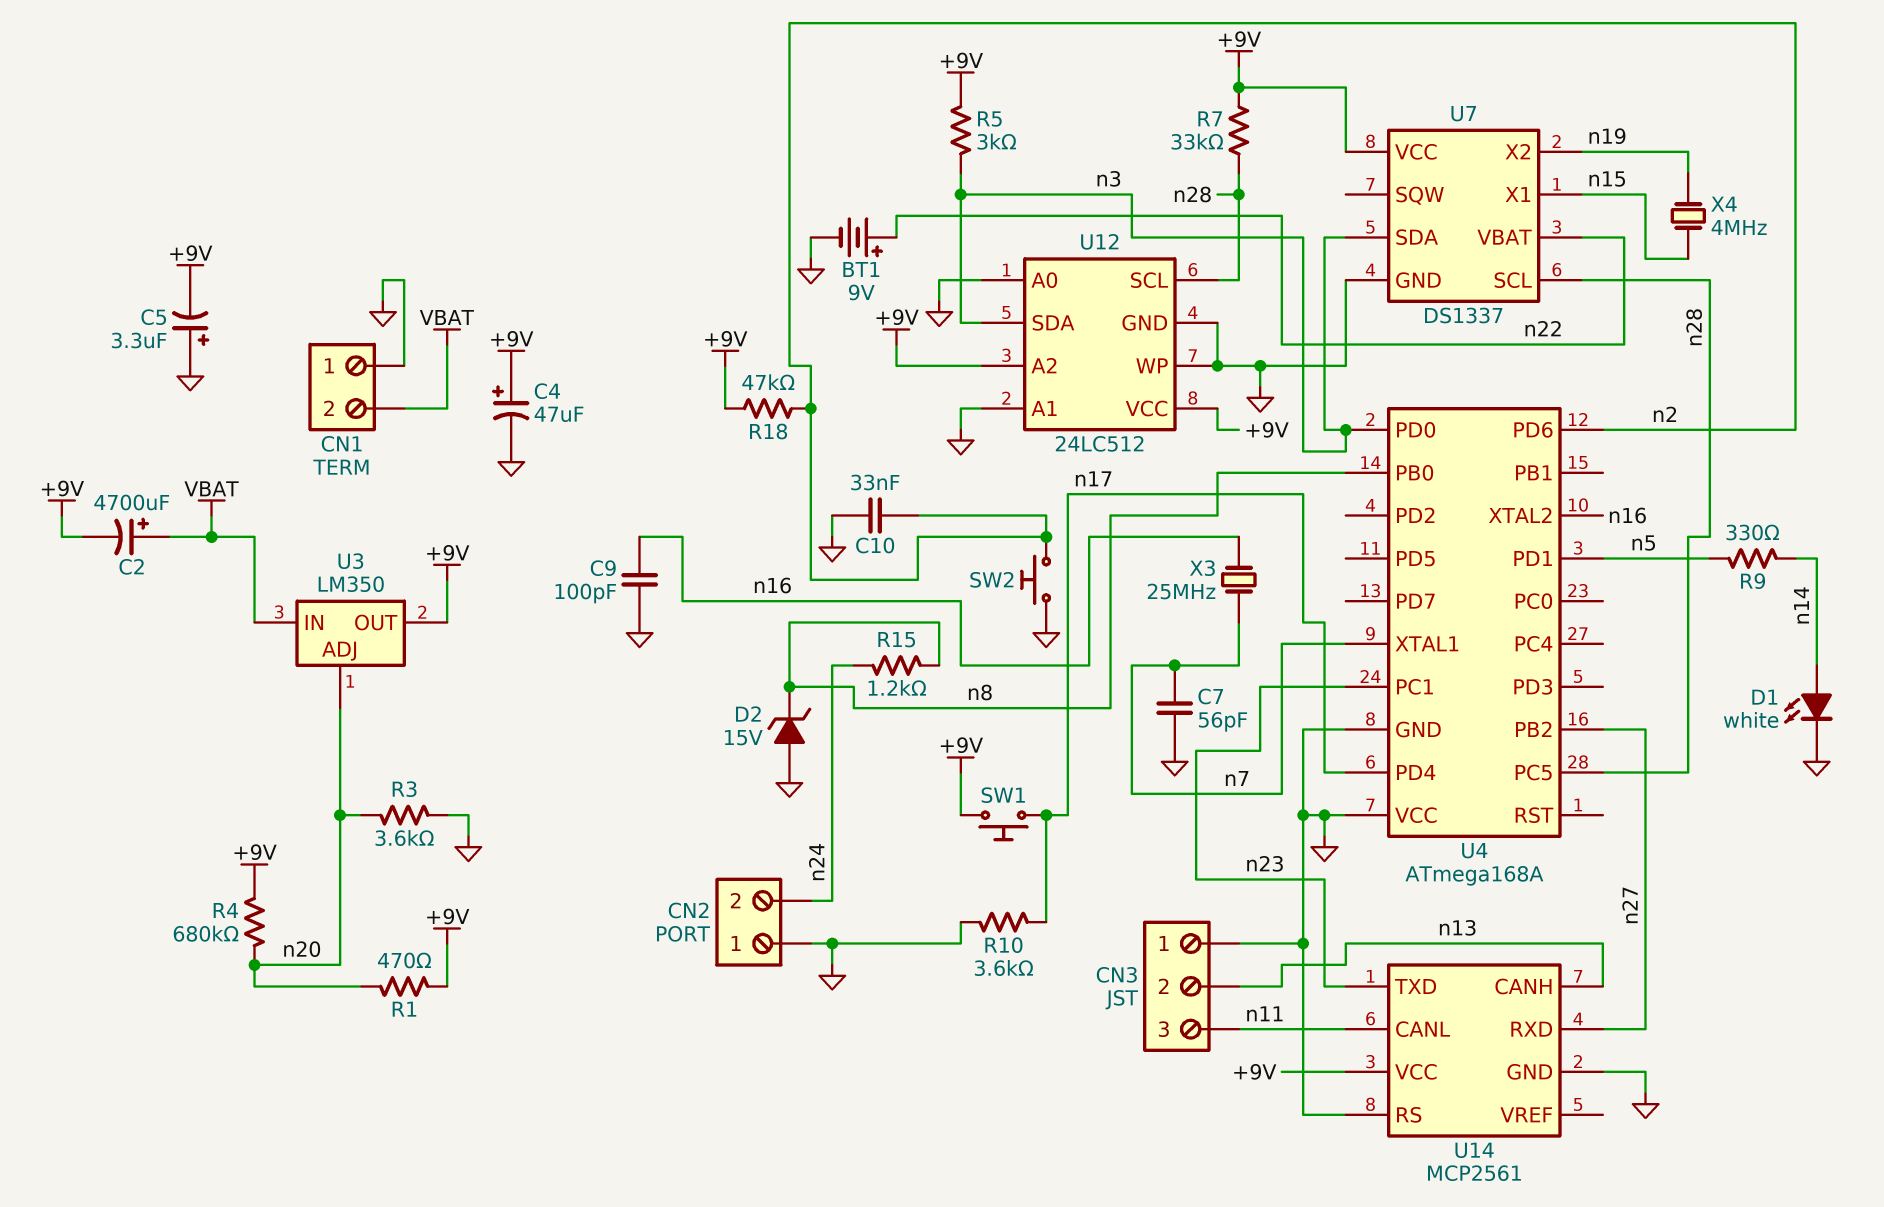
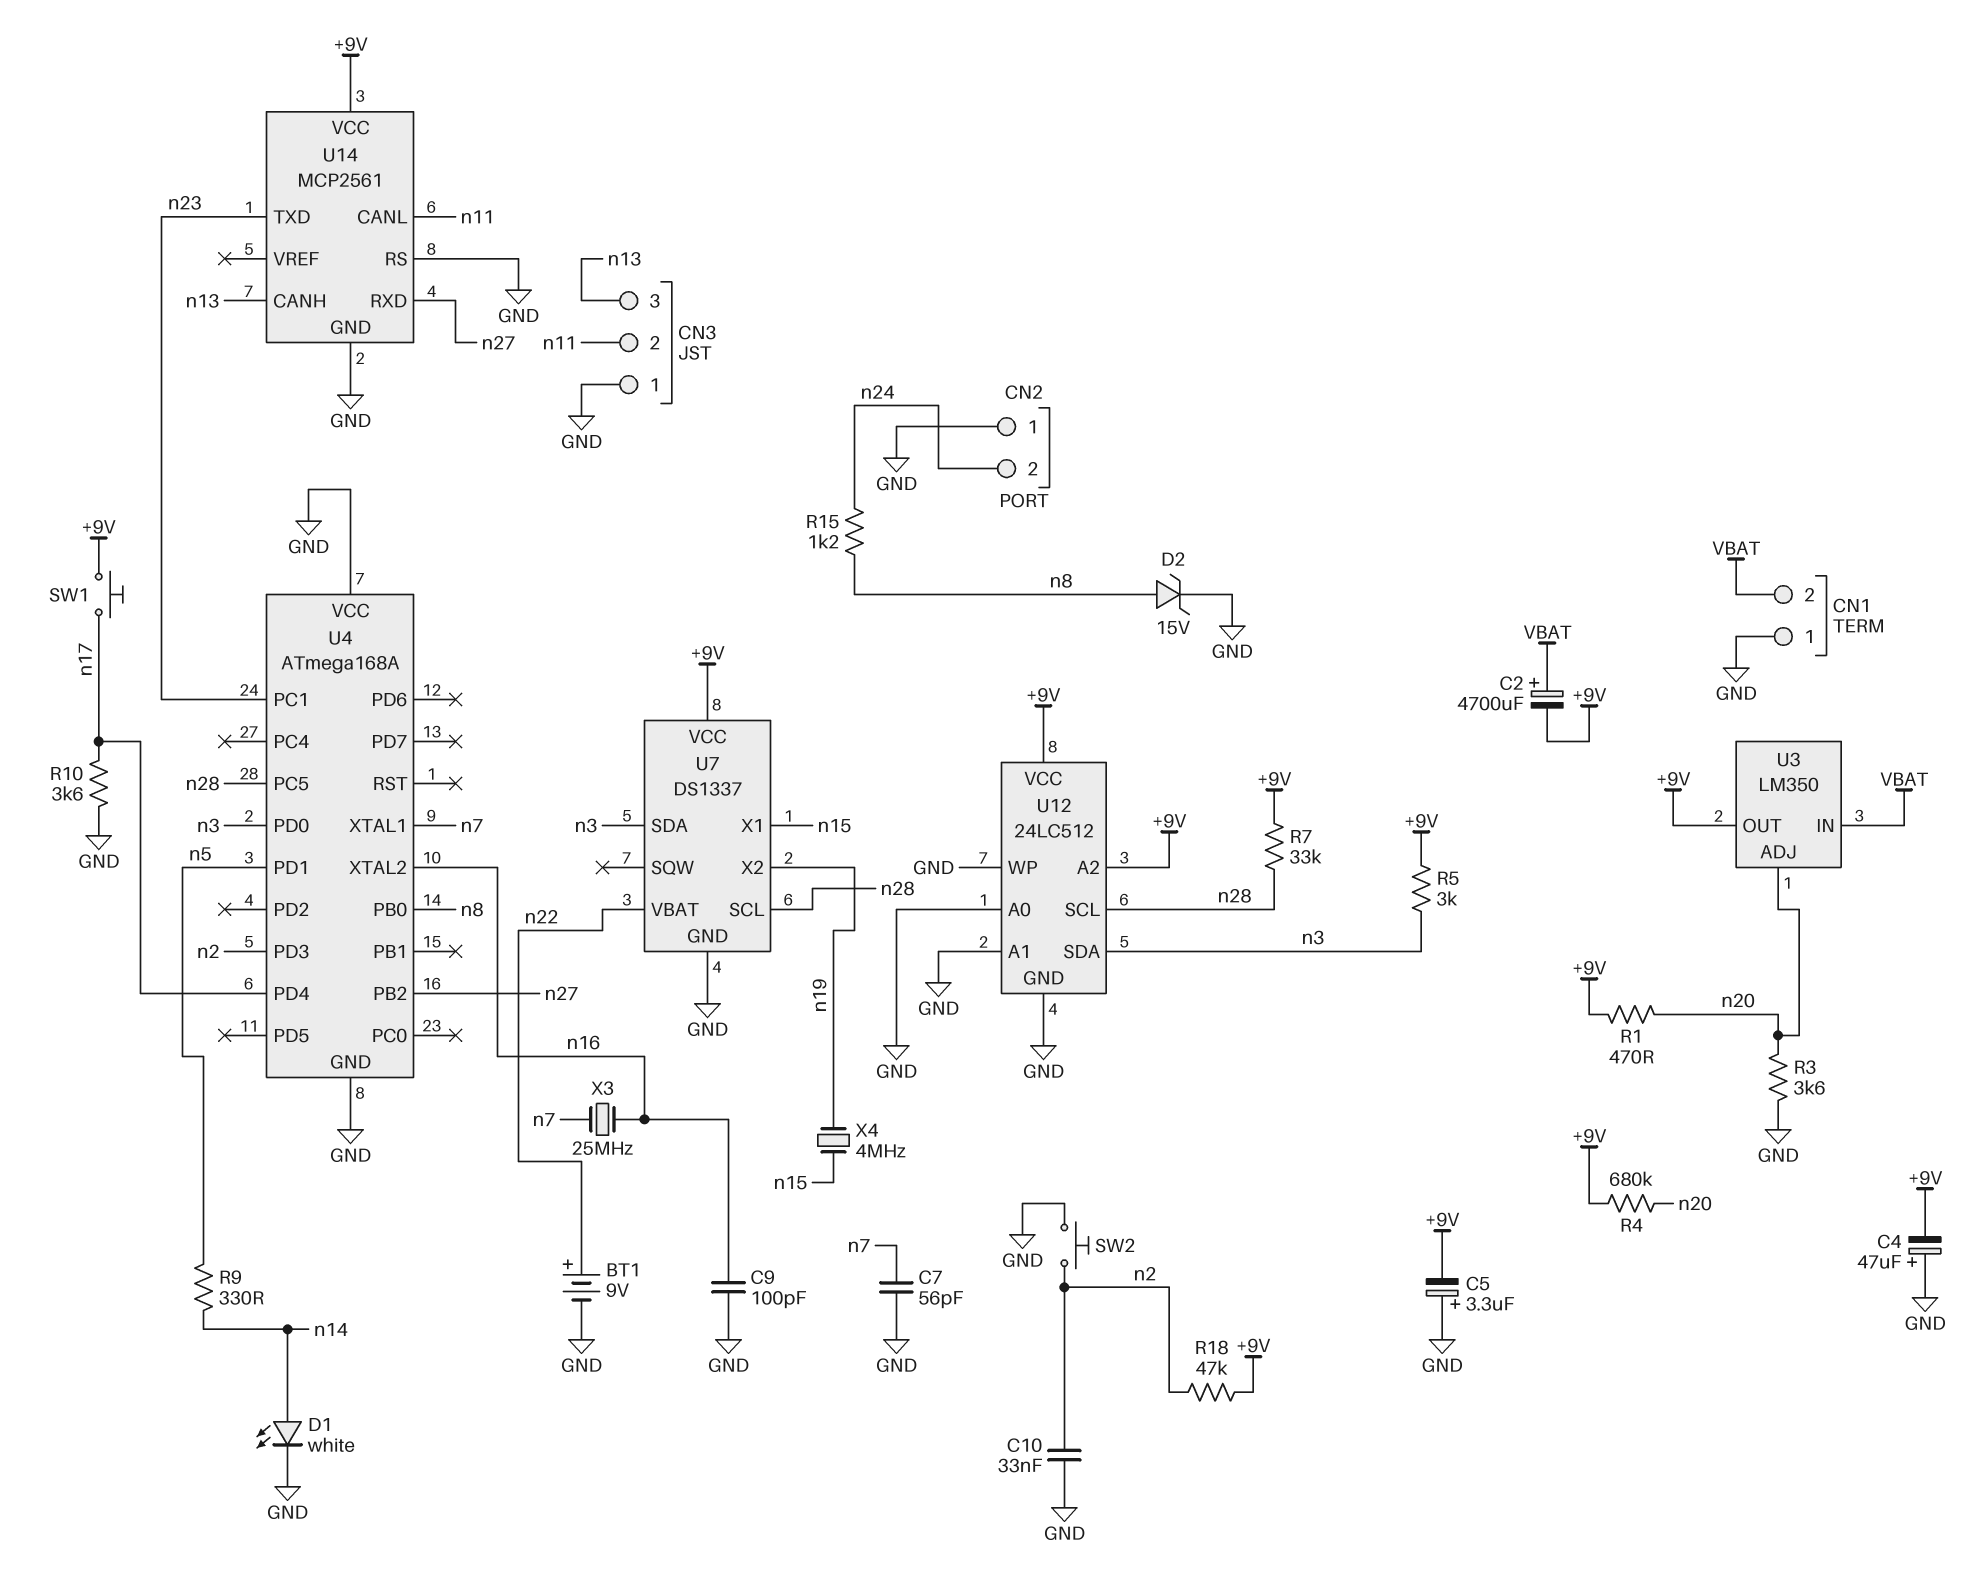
C4: 47uF (plus +9V, minus GND) -> 47uF (plus GND, minus +9V)
CN3 pin 2: n13 -> n11
CN3 pin 3: n11 -> n13
D2: zener 15V (A GND, K n8) -> zener 15V (A n8, K GND)
U4 pin PD3: none -> n2
U4 pin PD6: n2 -> none

